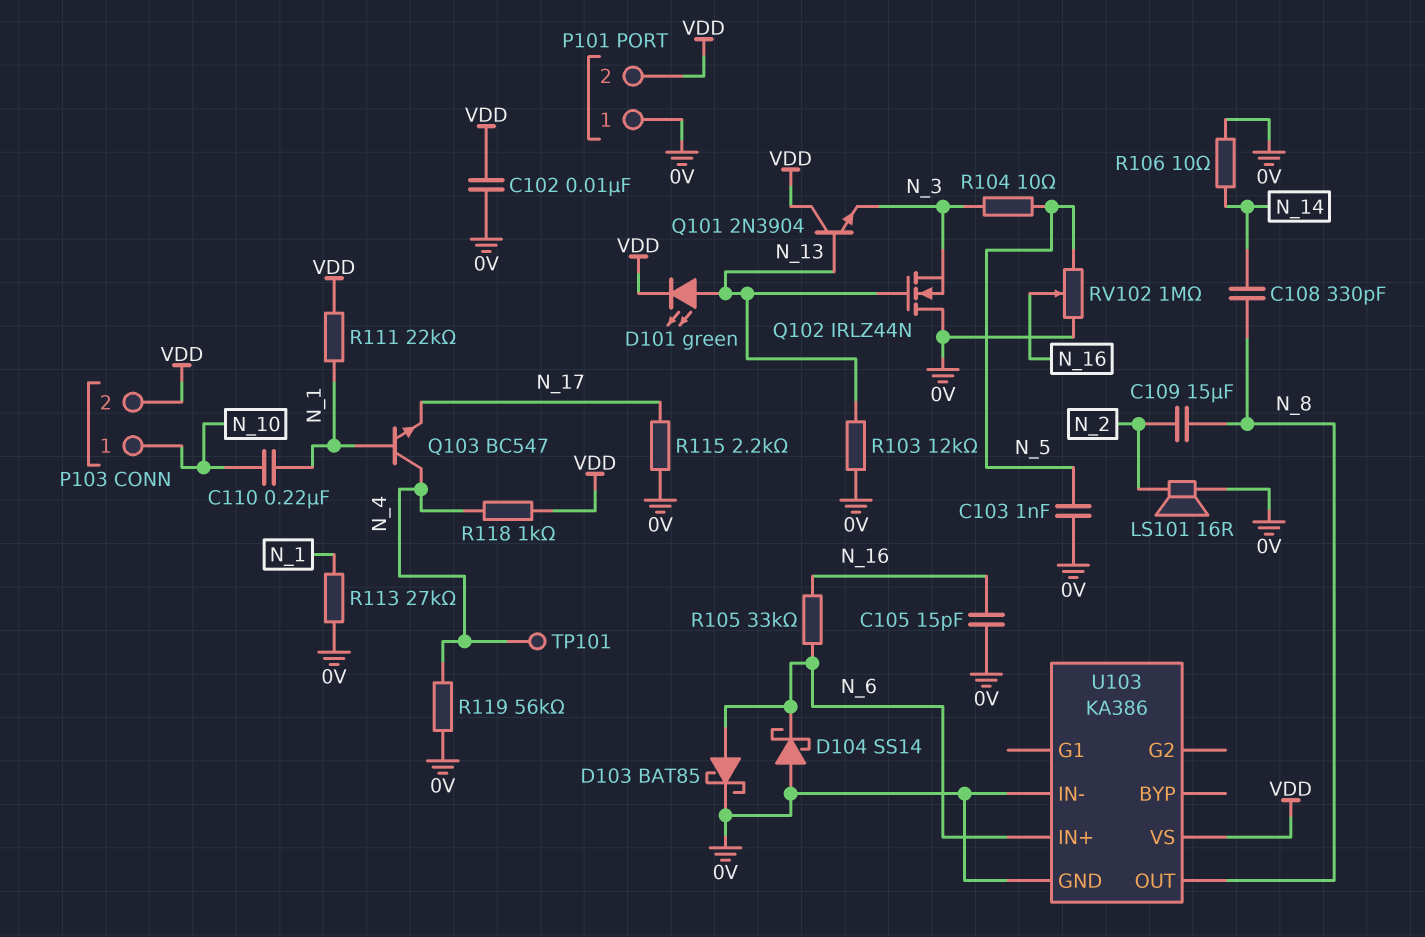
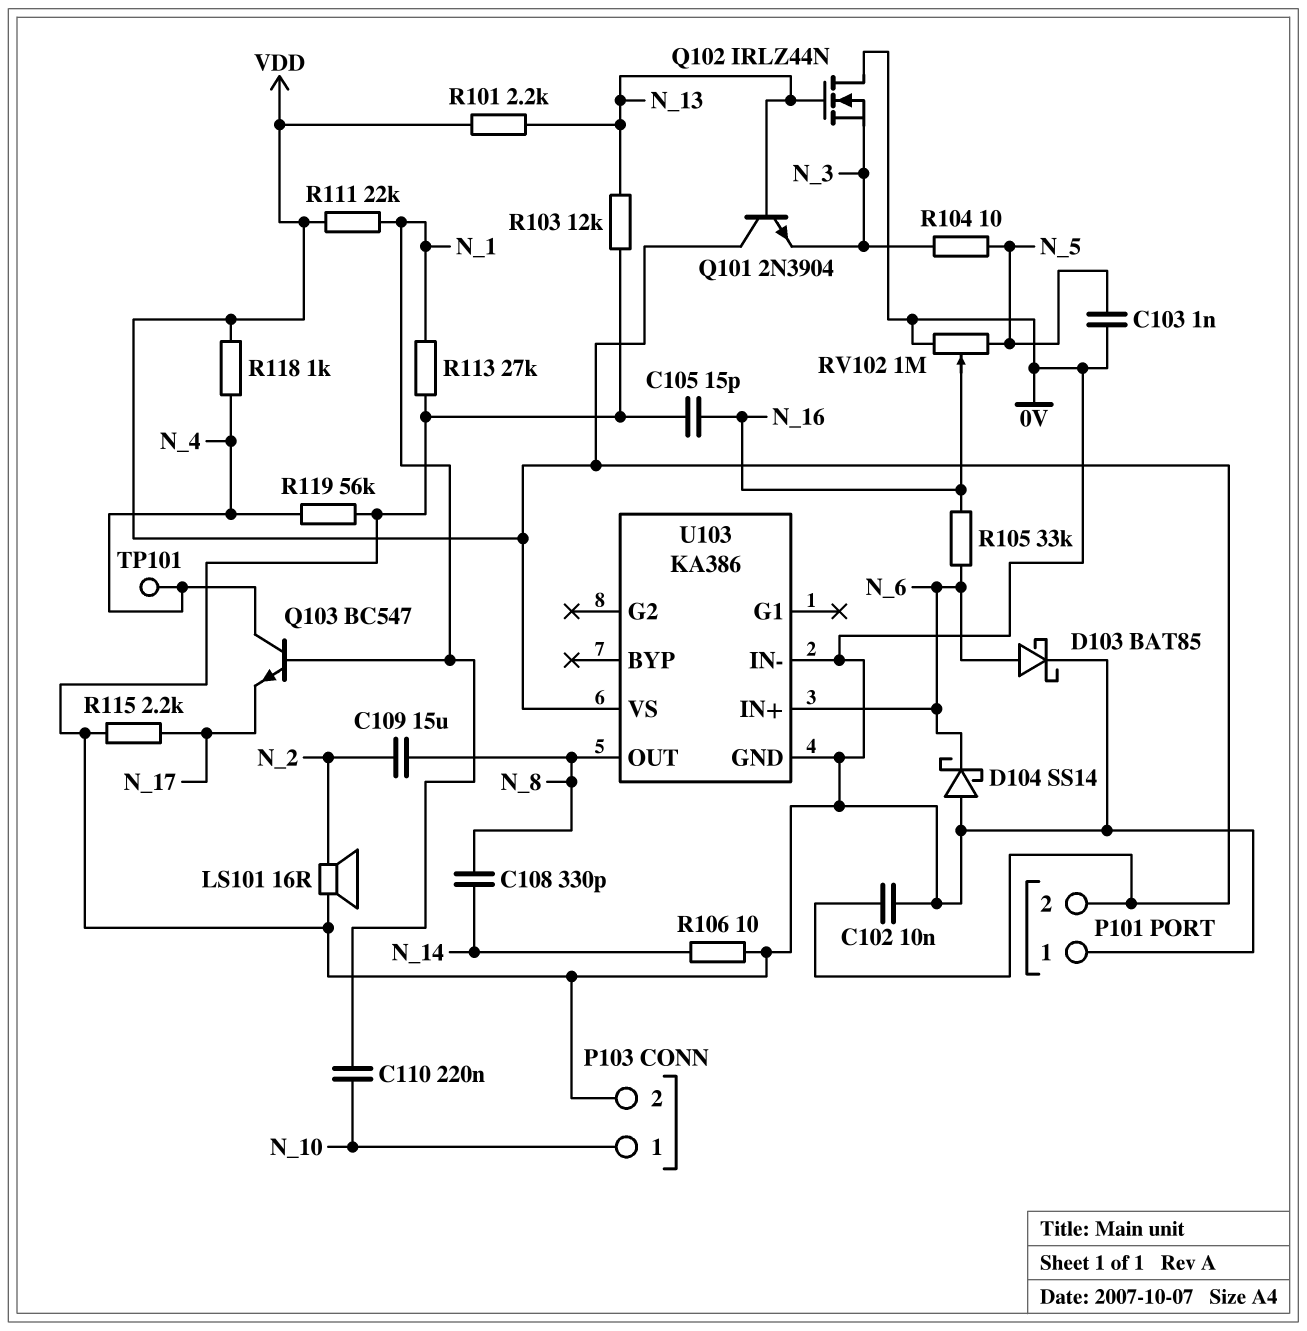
D101: LED green (A N_13, K VDD) -> none
P103 pin 2: VDD -> 0V
R101: none -> 2.2k (N_13, VDD)

